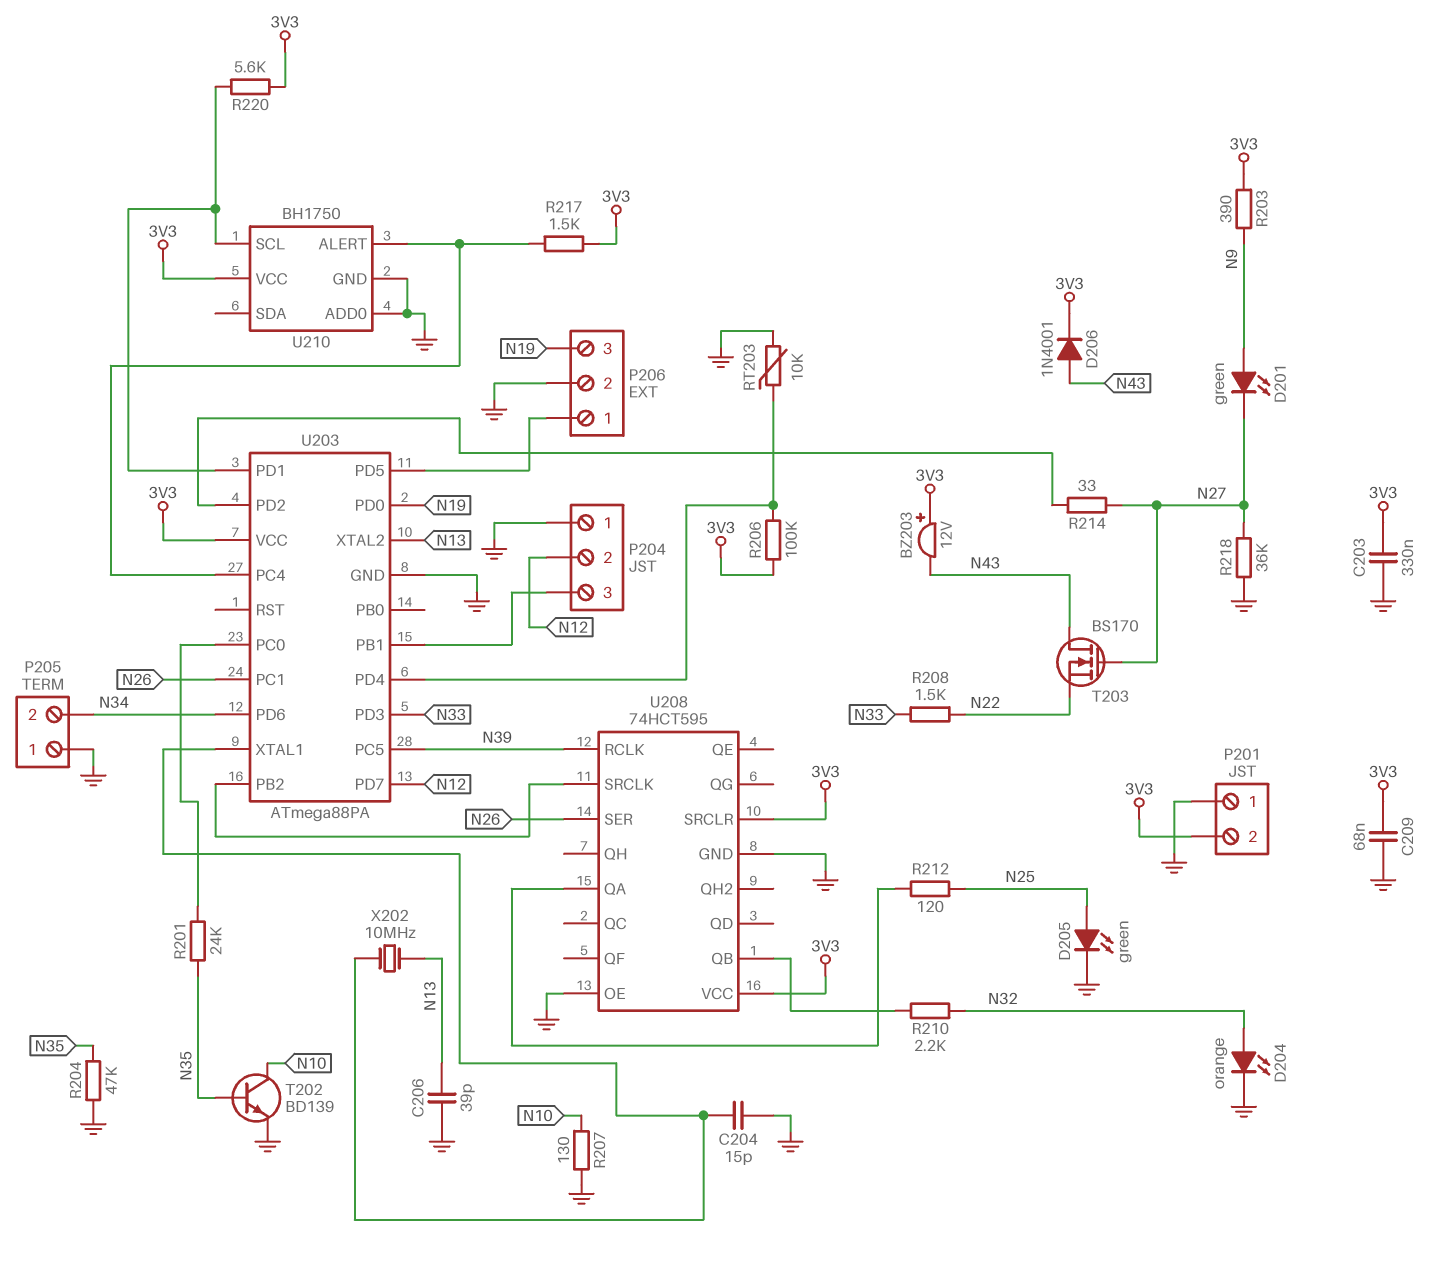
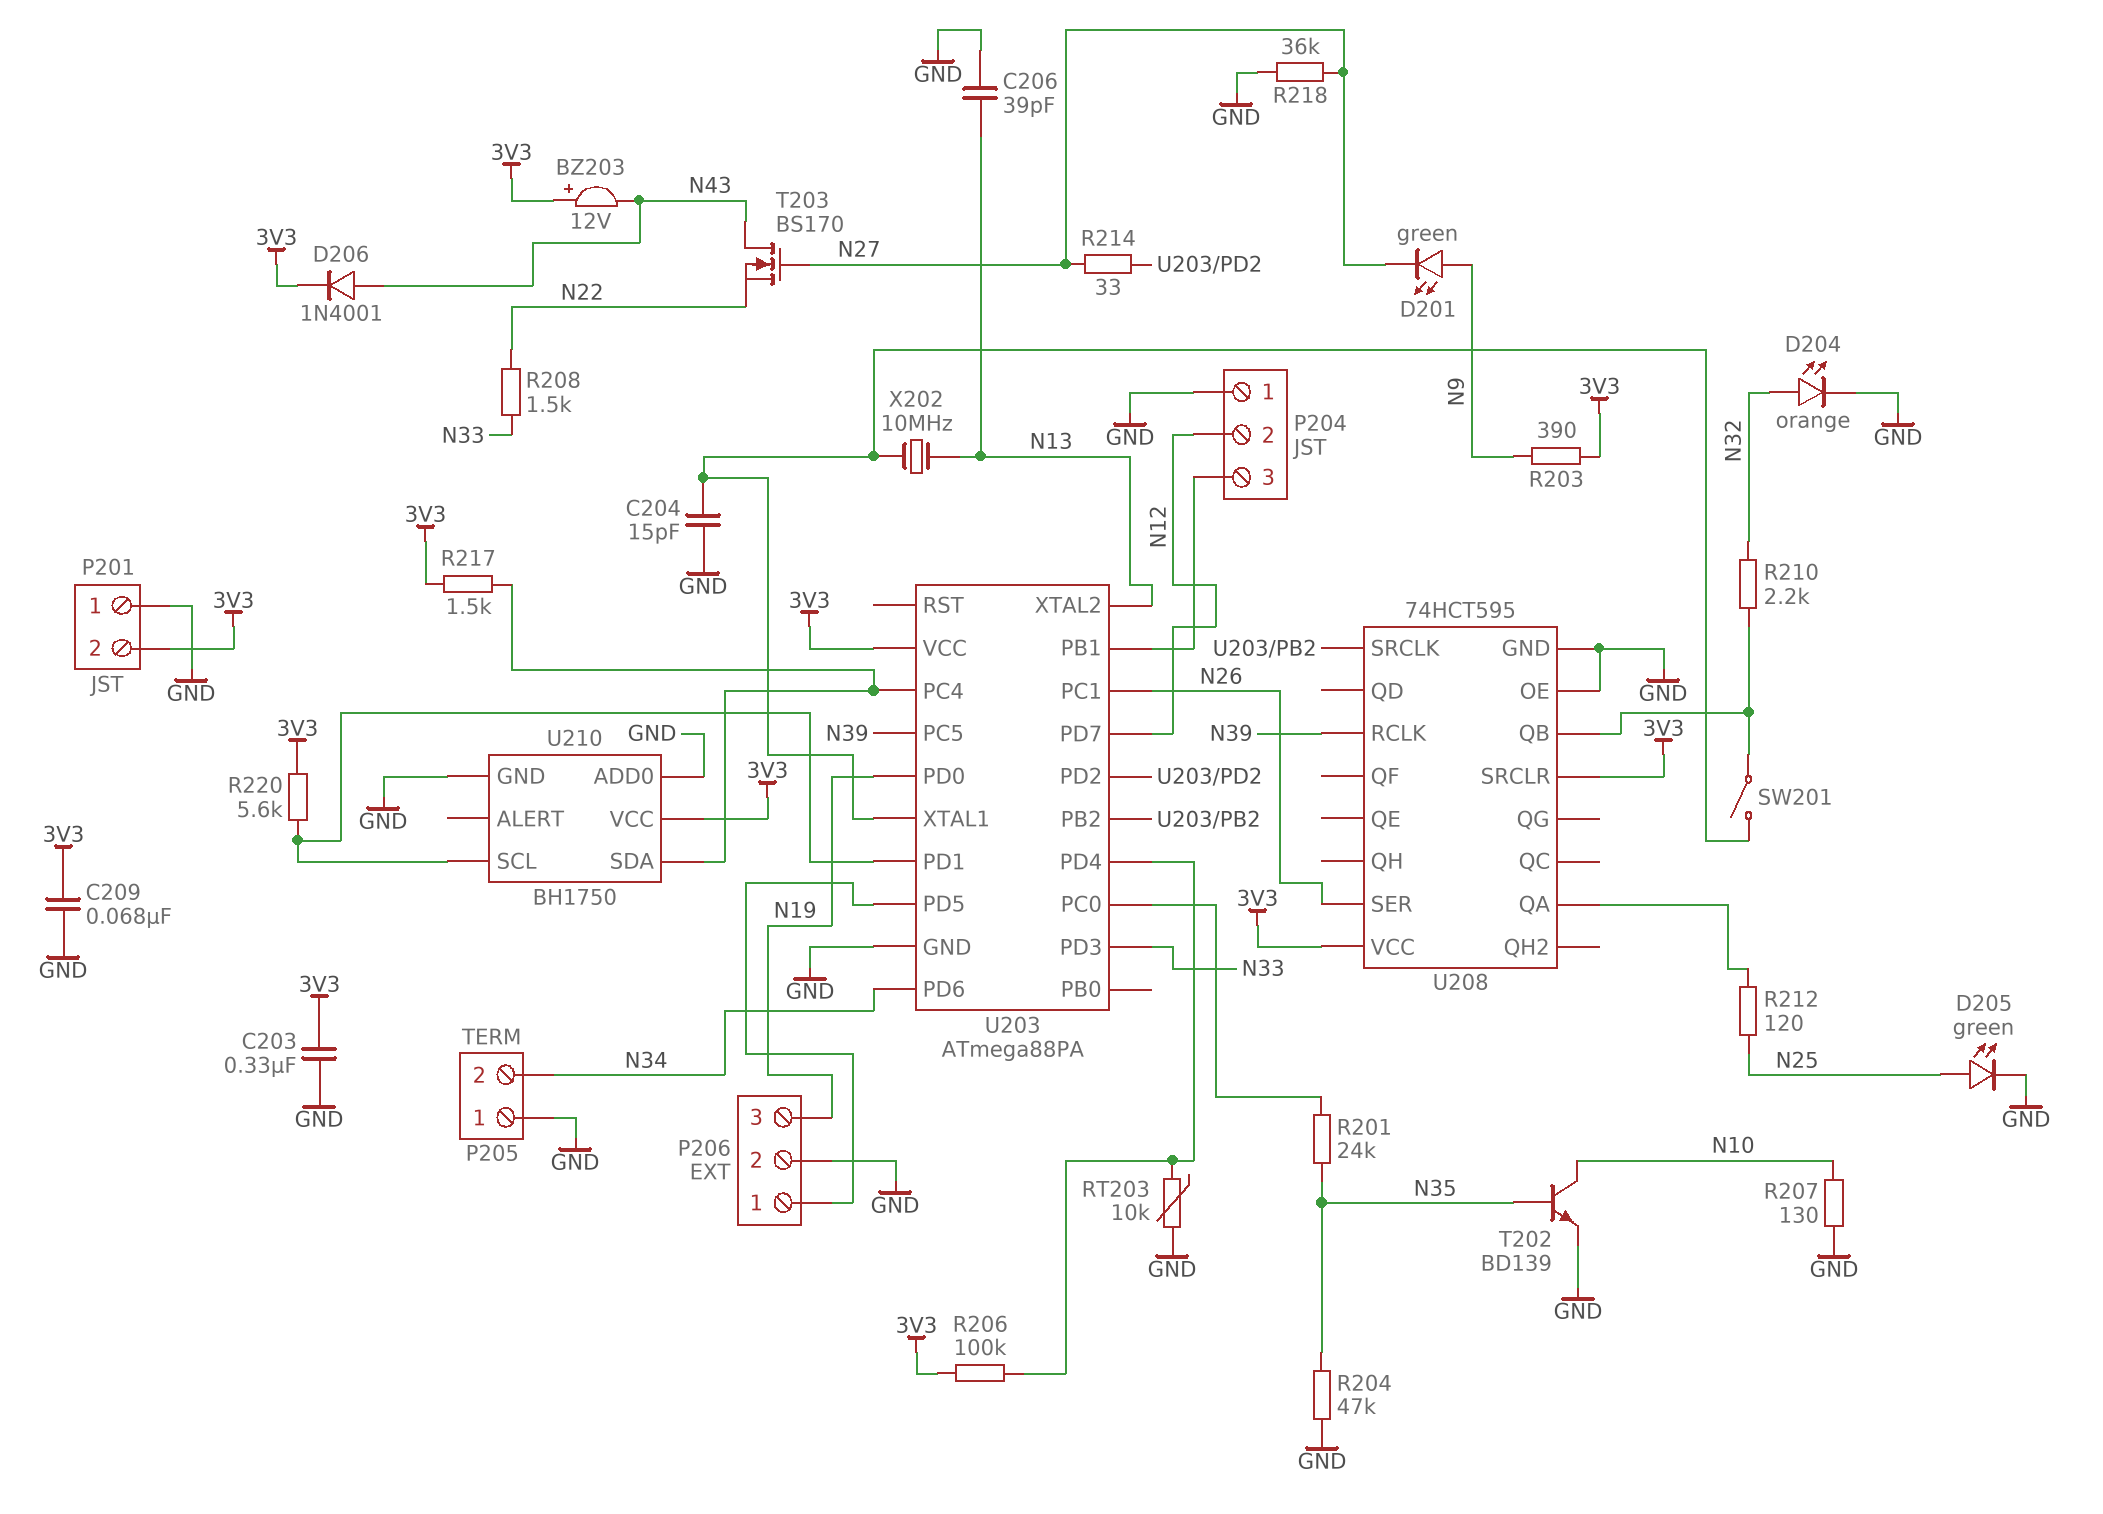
SW201: none -> switch (U203/XTAL1, U208/QB)
U210 pin ALERT: U203/PC4 -> none
U210 pin SDA: none -> U203/PC4

